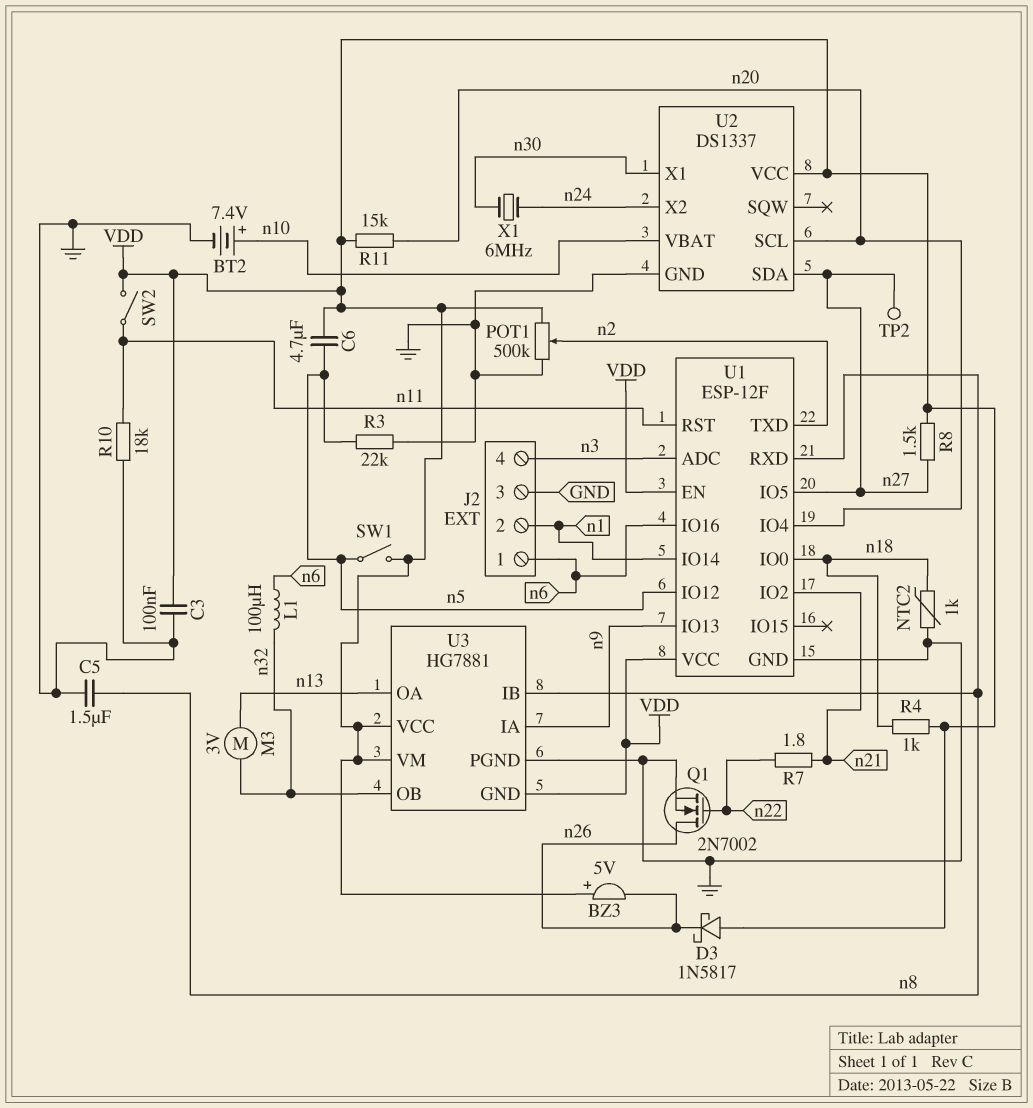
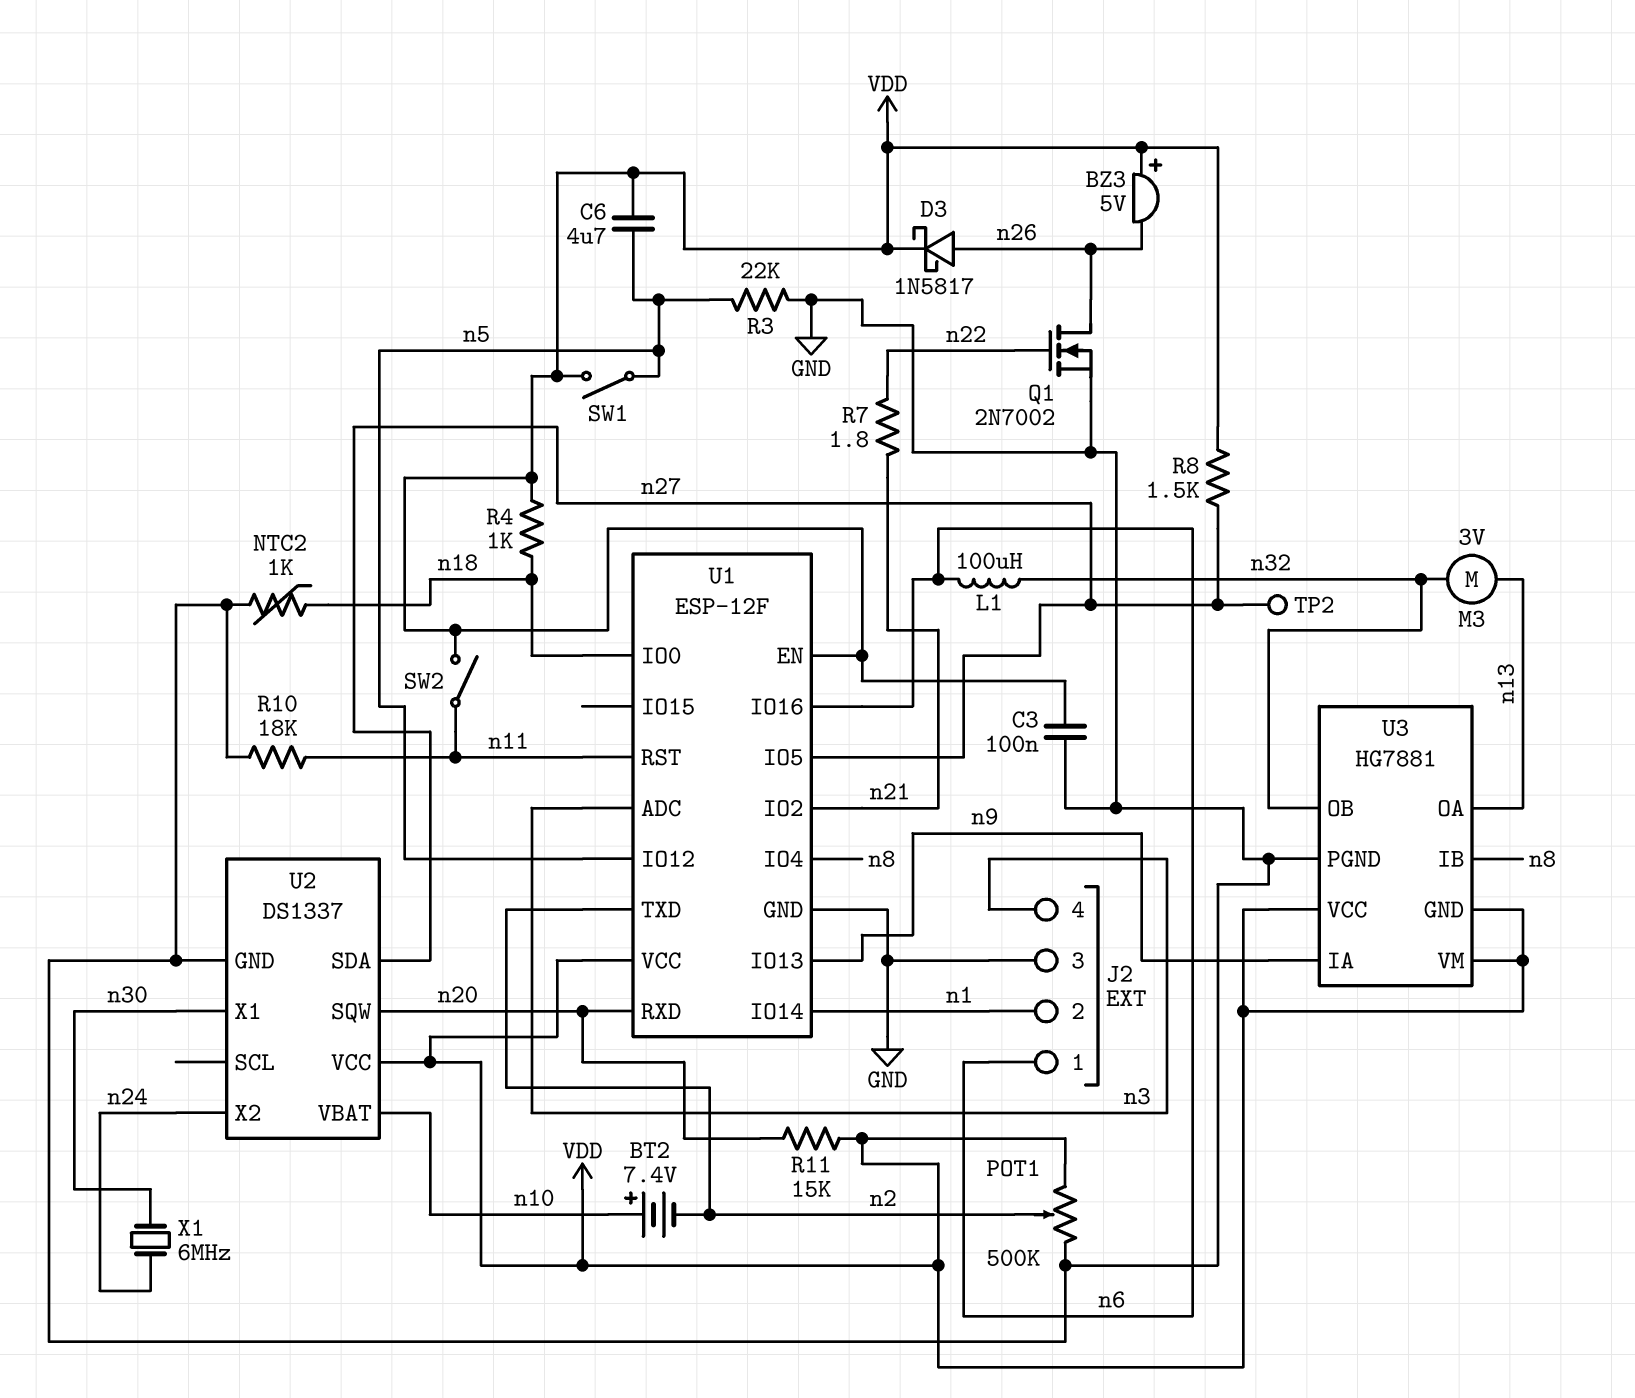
BT2: 7.4V (plus n10, minus GND) -> 7.4V (plus n10, minus n2)
C5: 1.5uF (GND, n8) -> none
D3: schottky 1N5817 (A VDD, K n26) -> schottky 1N5817 (A n26, K VDD)
U1 pin IO4: n20 -> n8
U1 pin RXD: n8 -> n20
U2 pin SCL: n20 -> none
U2 pin SQW: none -> n20

